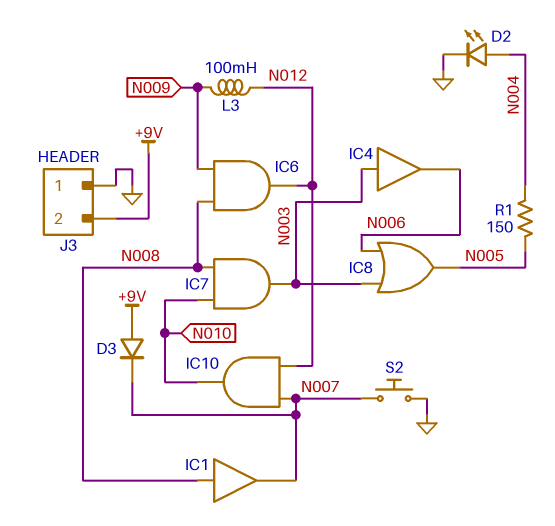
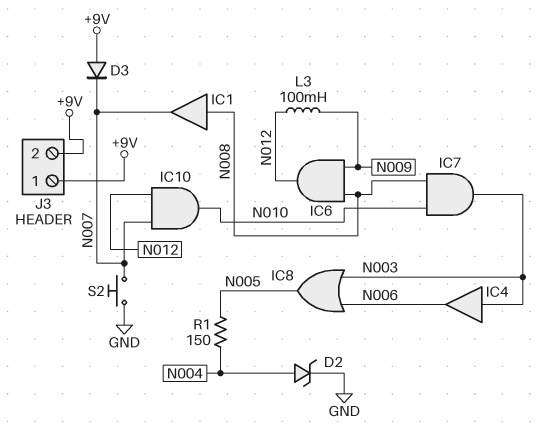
D2: LED (A N004, K GND) -> zener (A N004, K GND)
J3 pin 1: GND -> +9V

